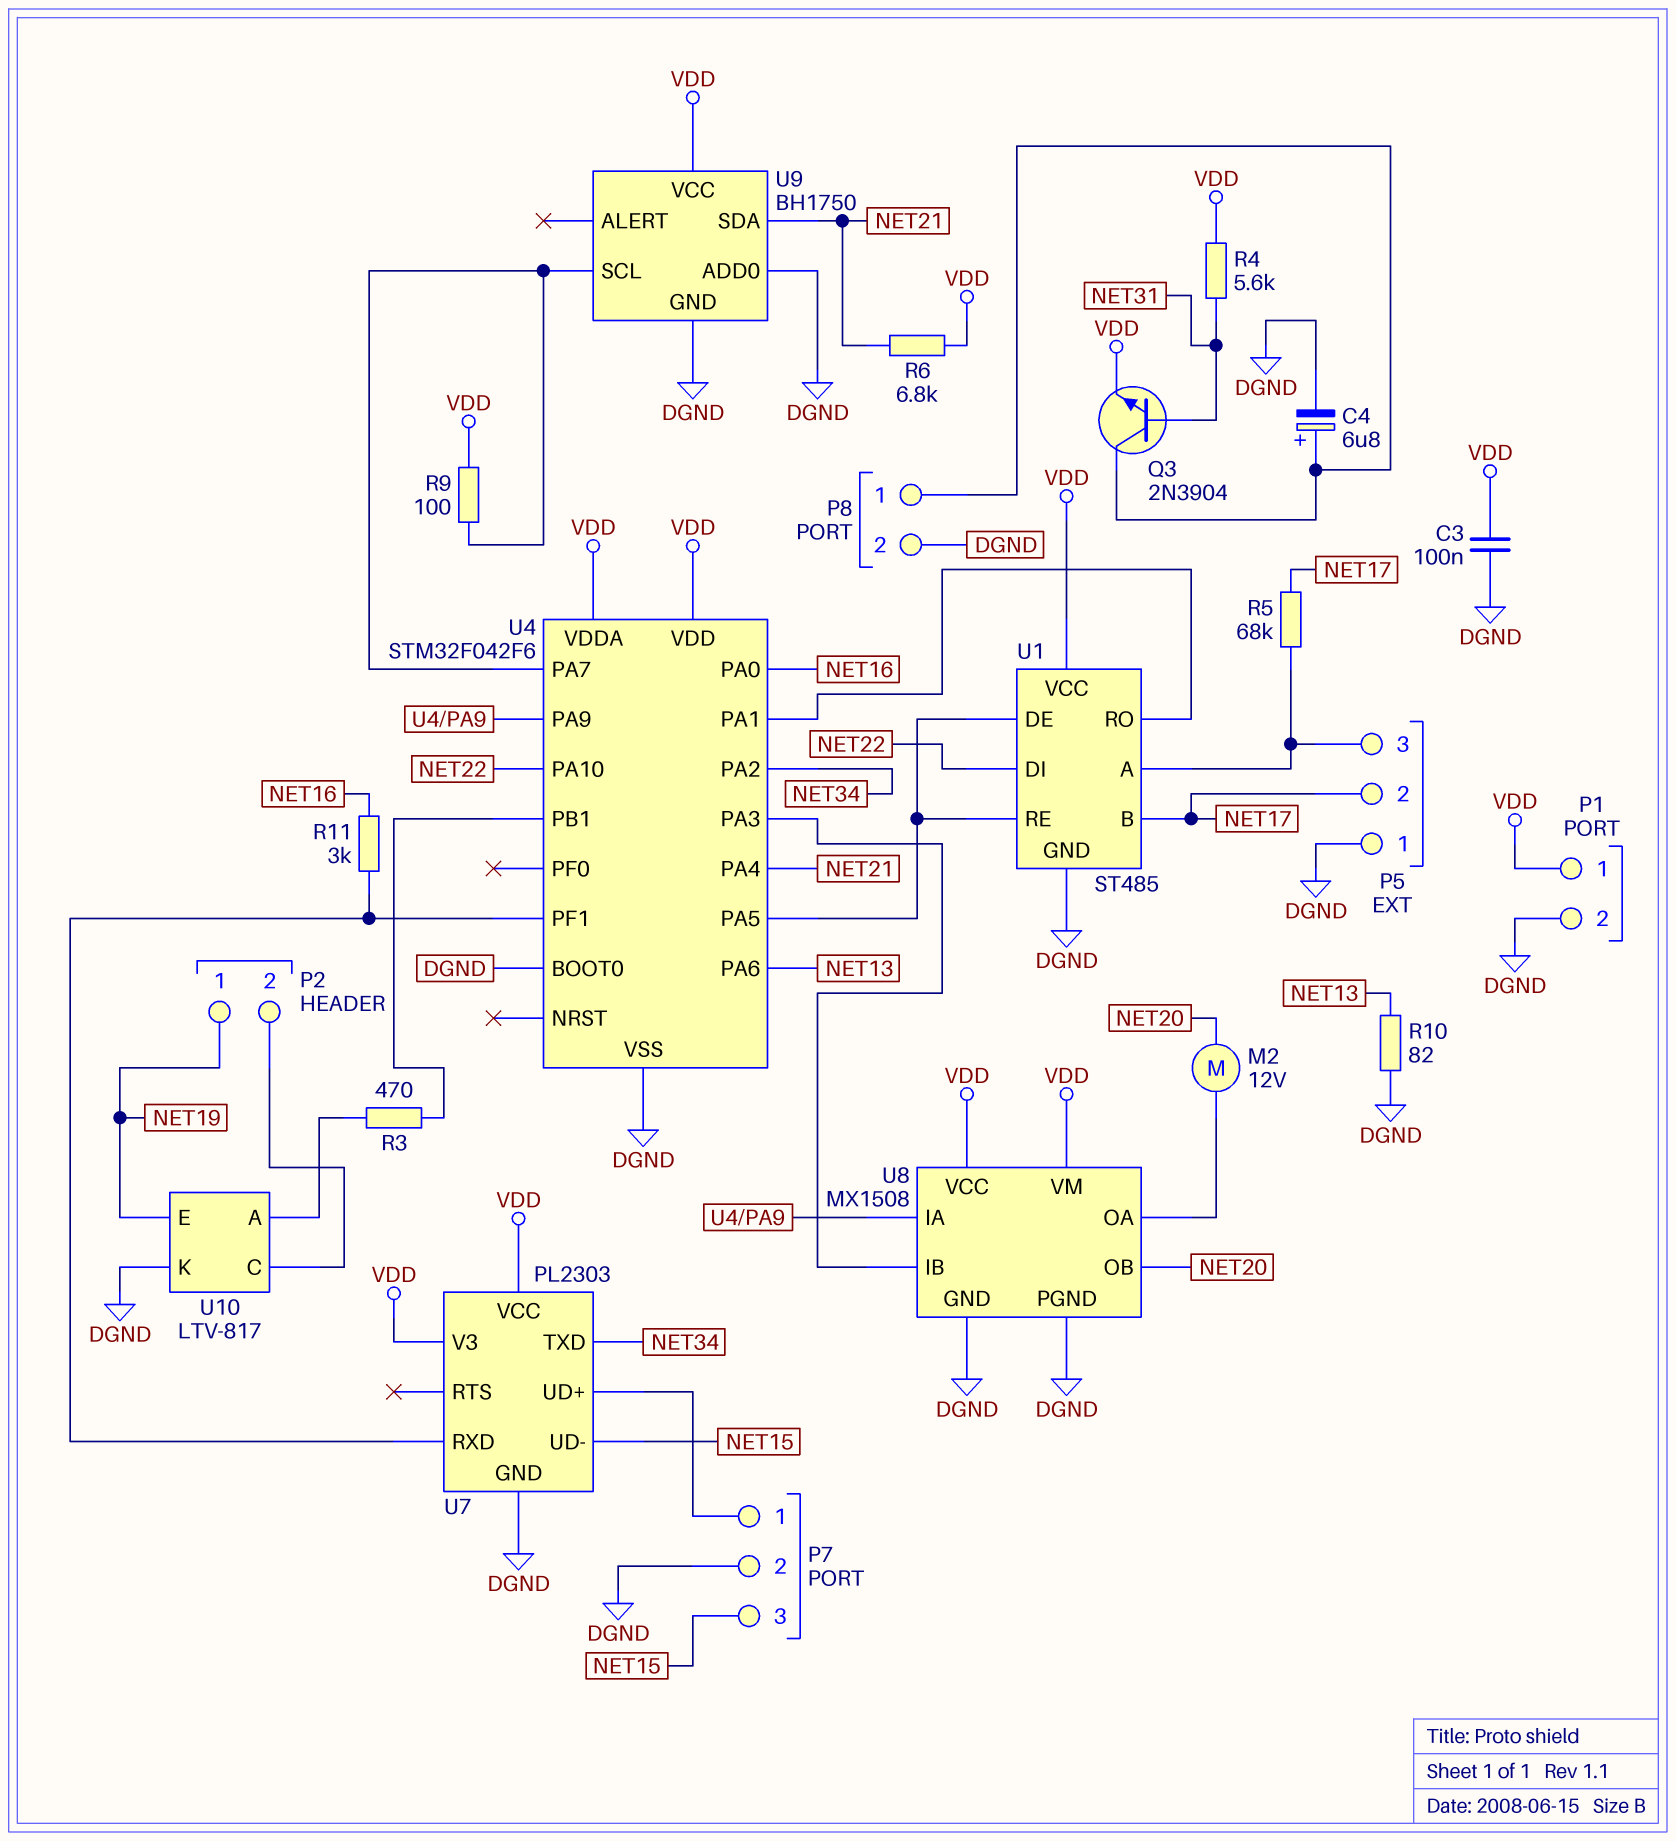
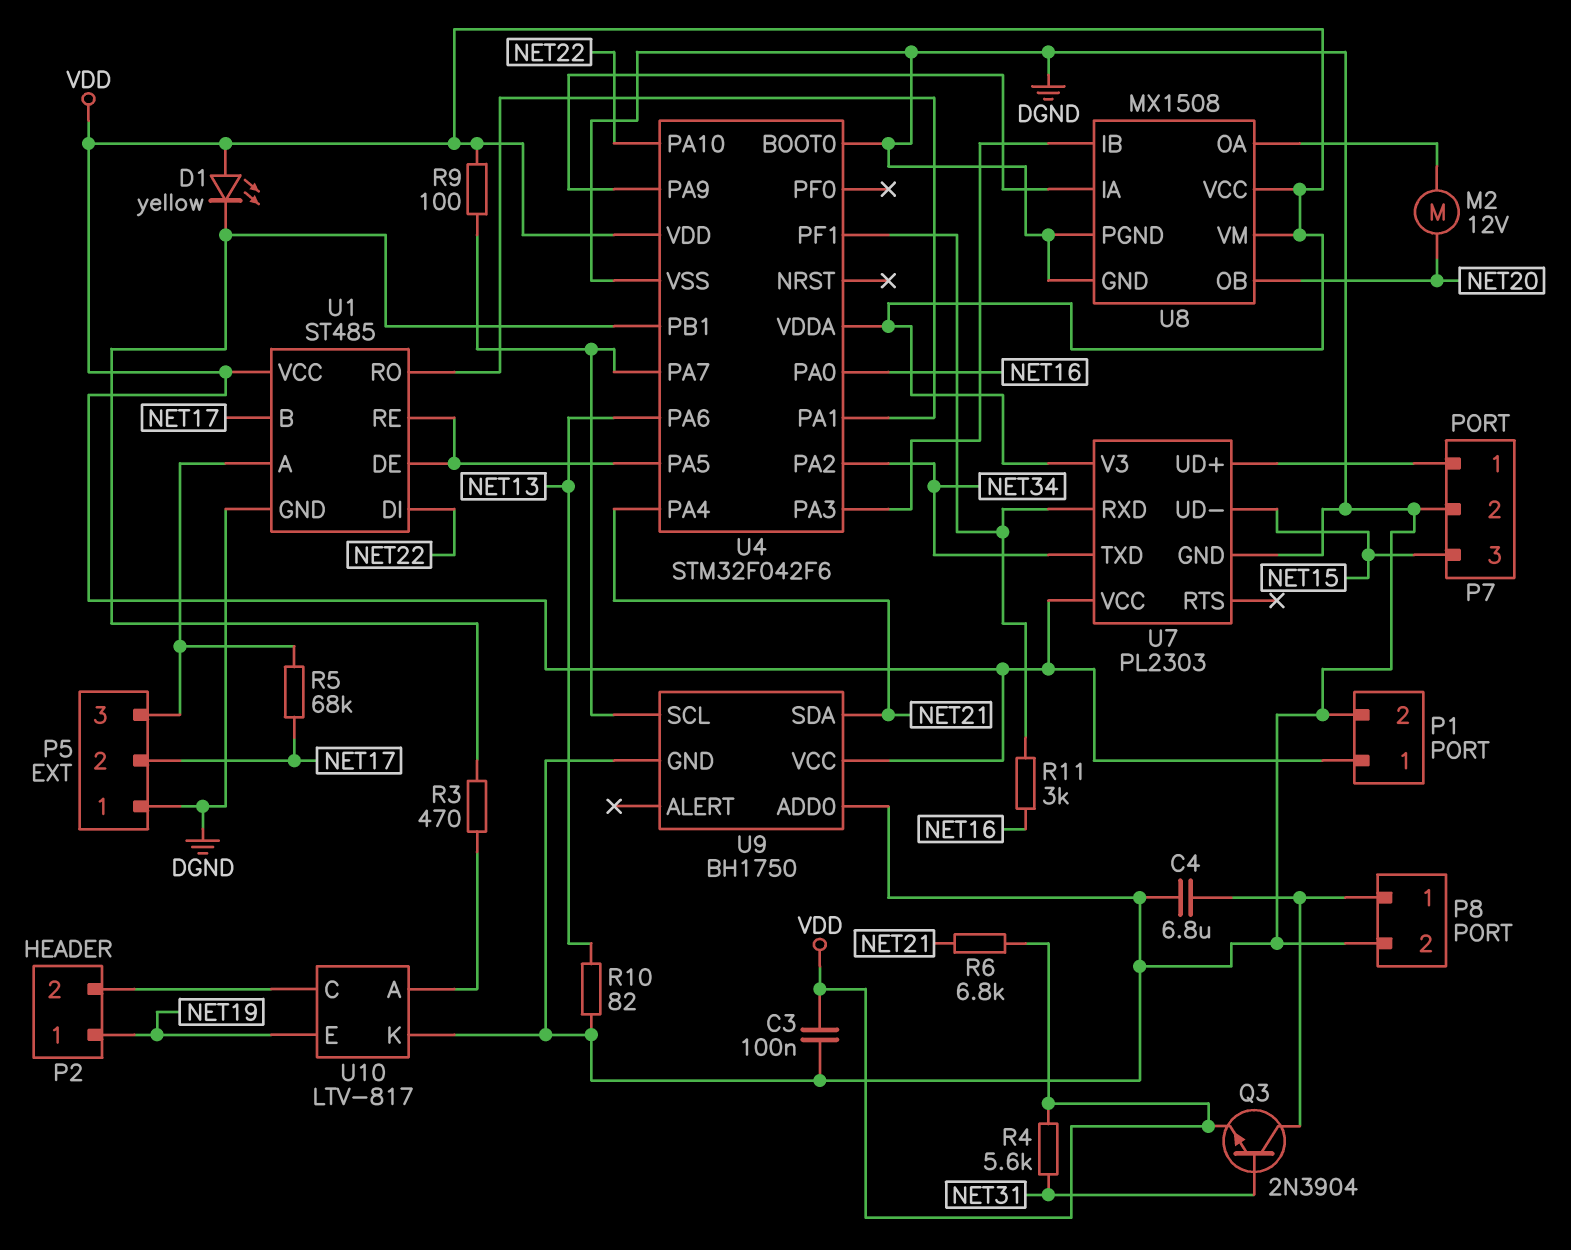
C4: 6.8uF (plus P8/1, minus DGND) -> 6.8uF (DGND, P8/1)
D1: none -> LED yellow (A VDD, K U4/PB1)

